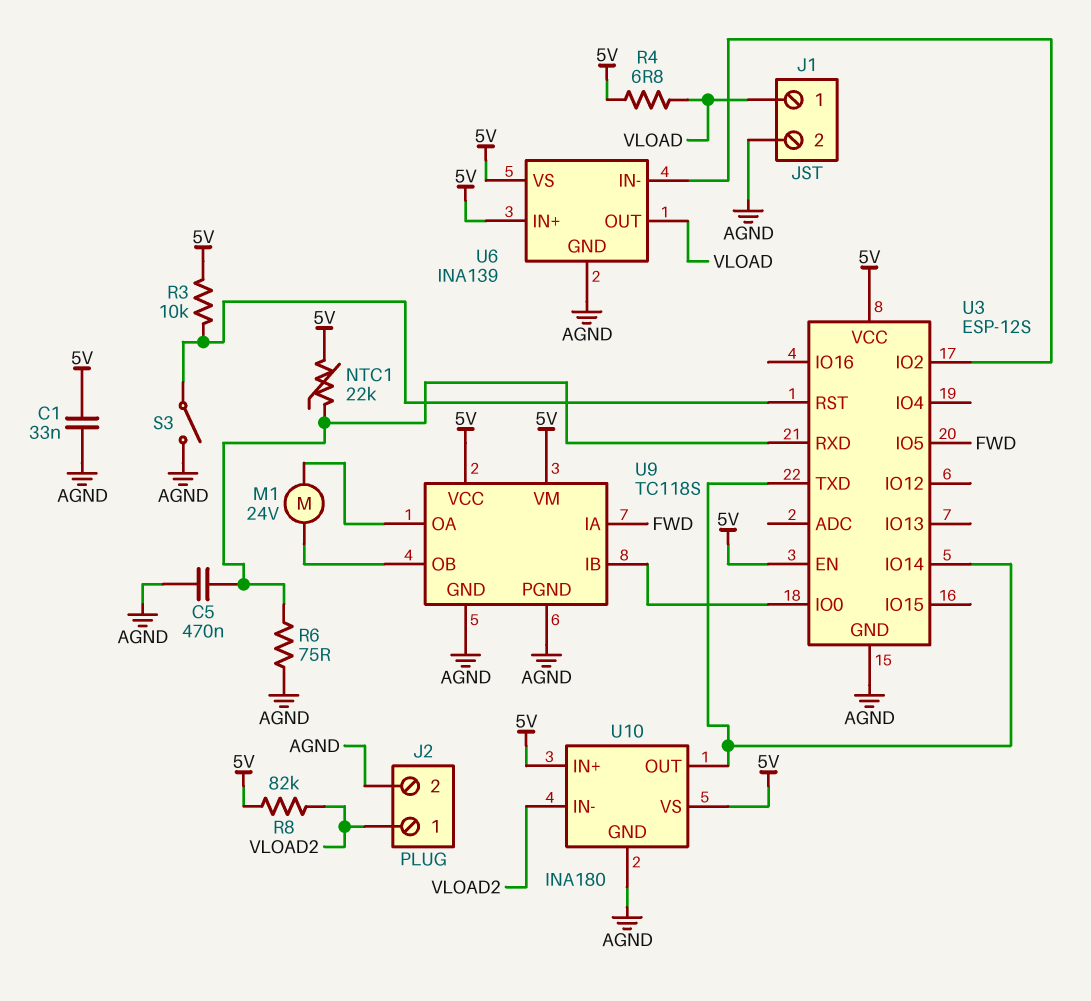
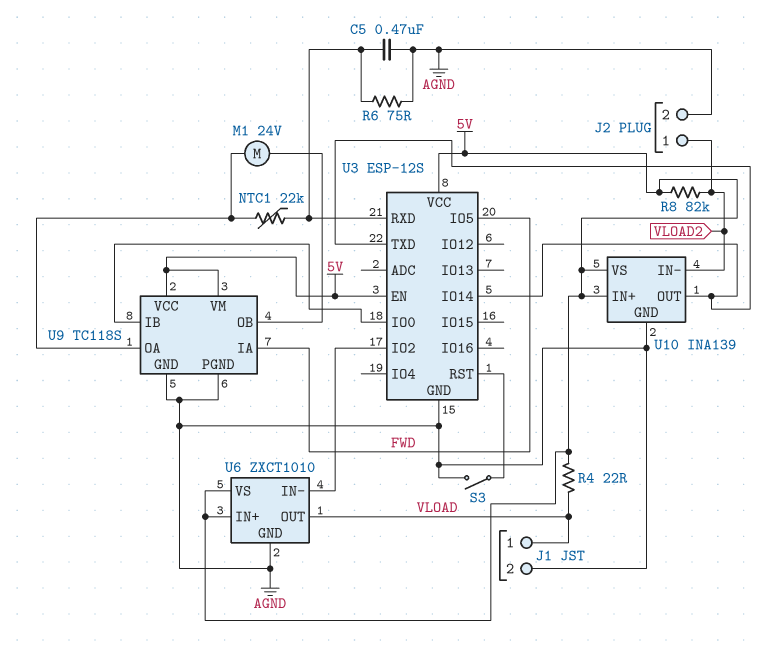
C1: 33nF (5V, AGND) -> none
NTC1: 22k (5V, U3/RXD) -> 22k (U3/RXD, U9/OA)
R3: 10k (5V, U3/RST) -> none
R4: 6.8 (5V, VLOAD) -> 22 (5V, VLOAD)
U6: INA139 -> ZXCT1010
U10: INA180 -> INA139

